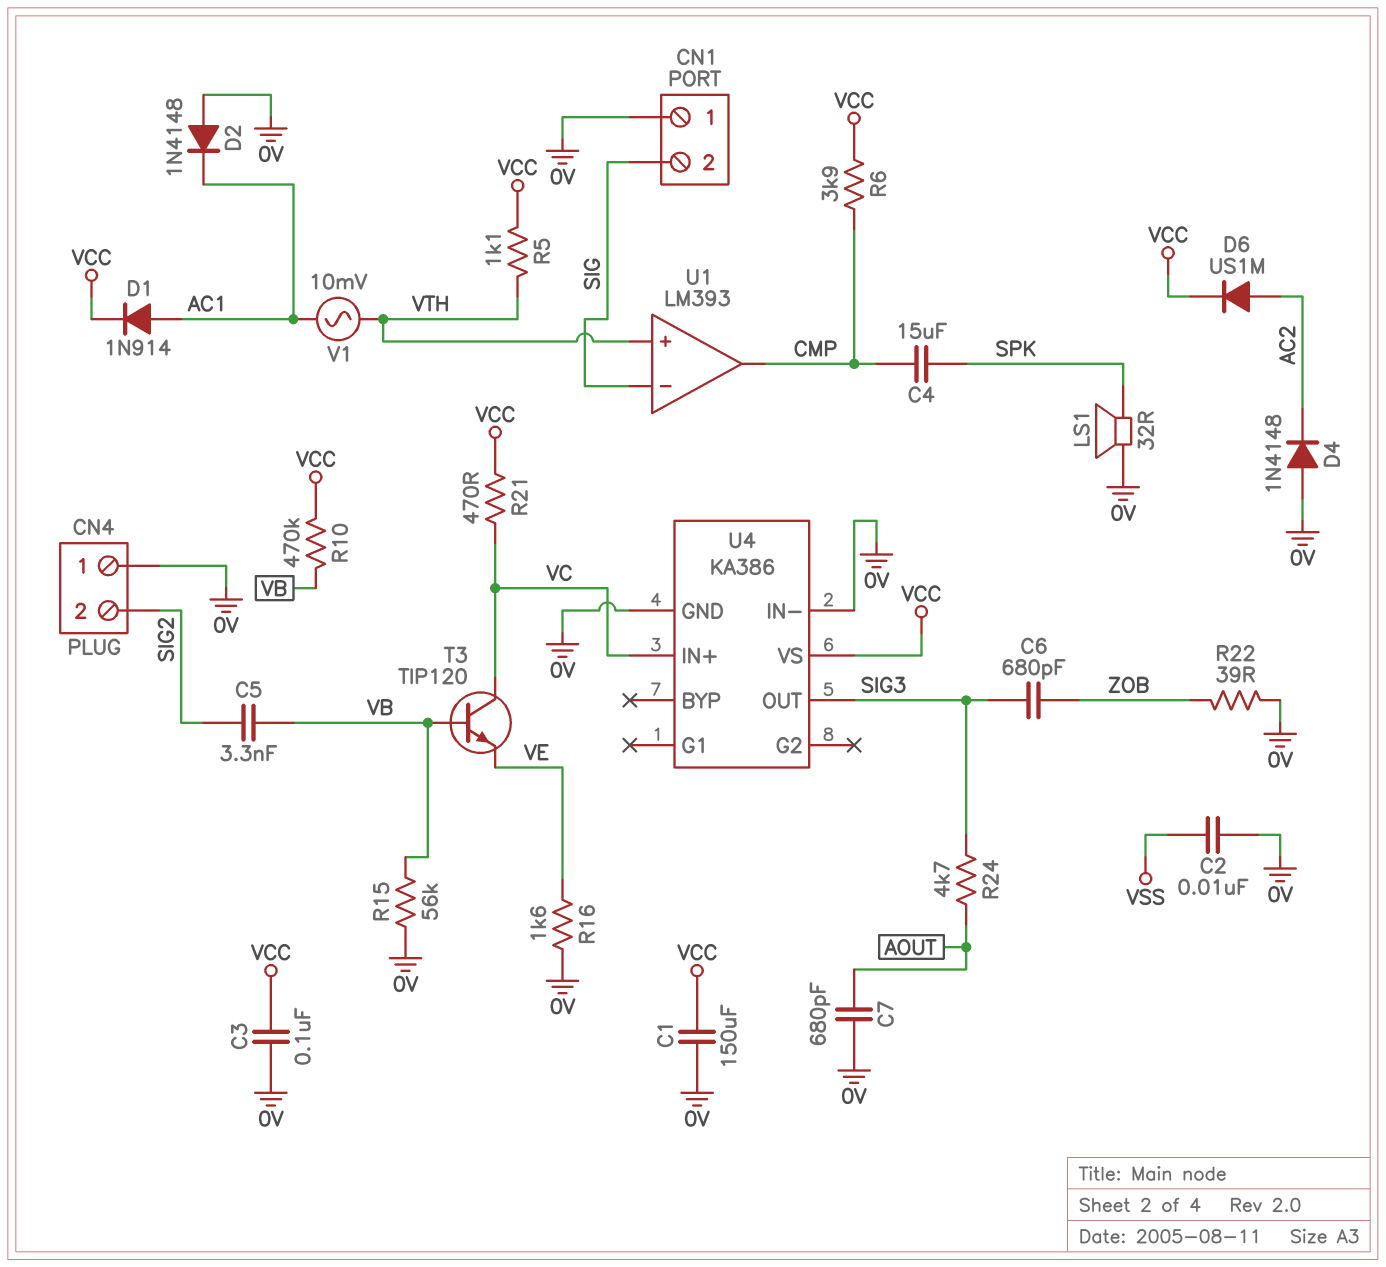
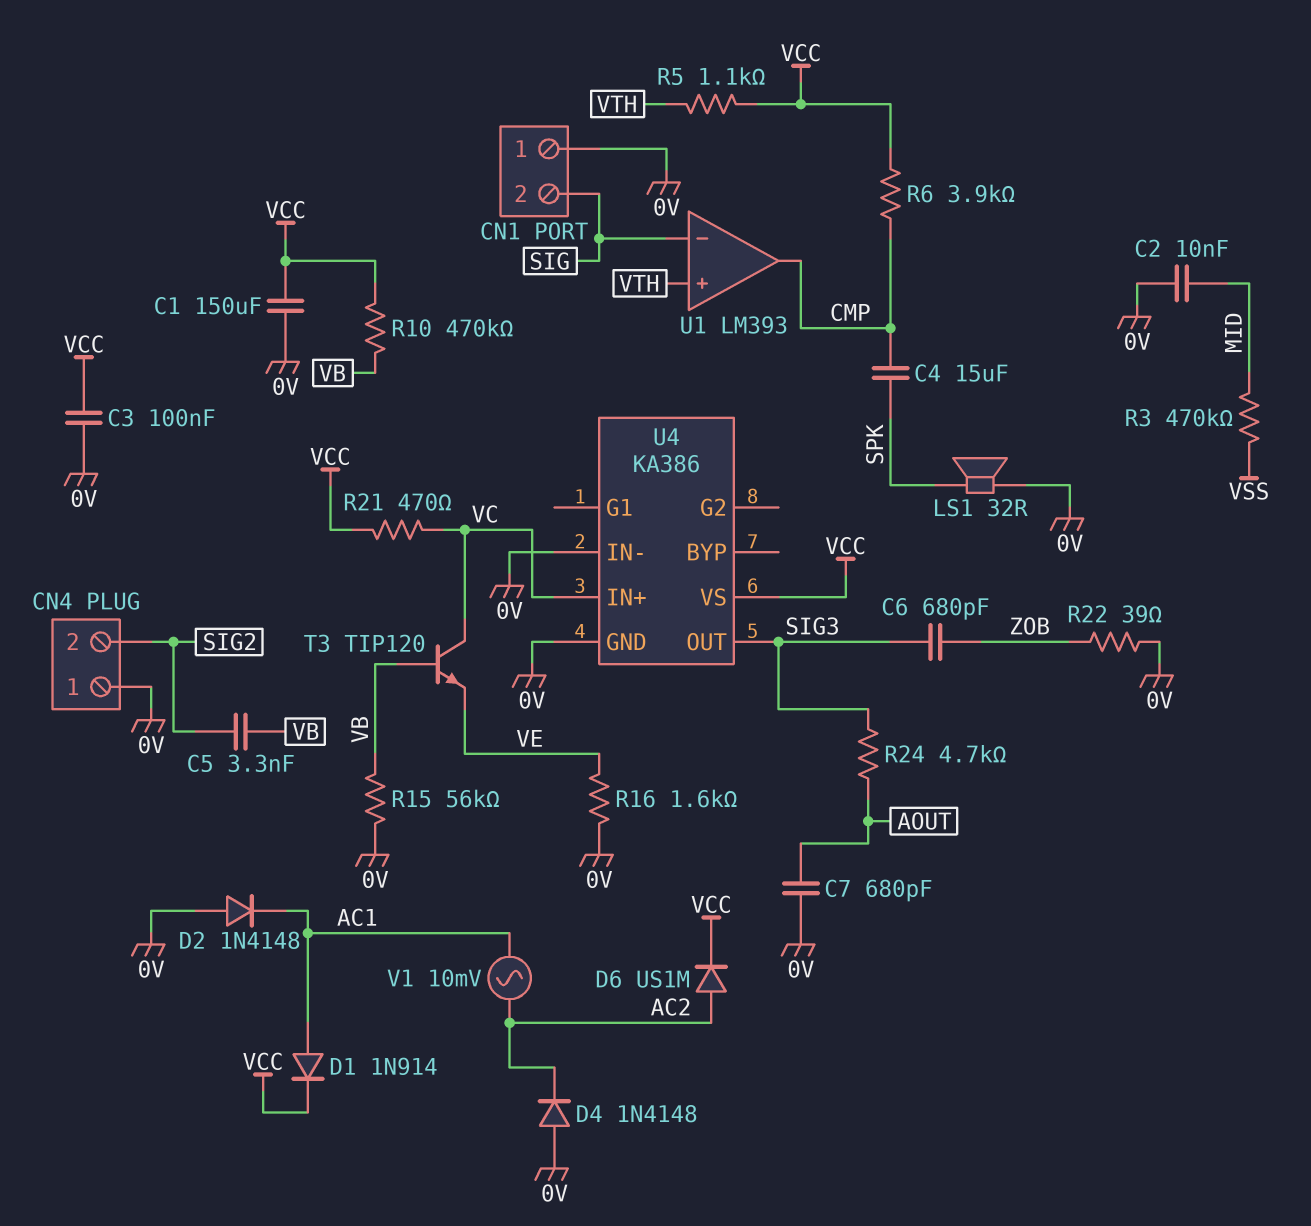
C2: 10nF (0V, VSS) -> 10nF (0V, MID)
R3: none -> 470k (MID, VSS)
V1: AC 10mV (AC1, VTH) -> AC 10mV (AC1, AC2)

